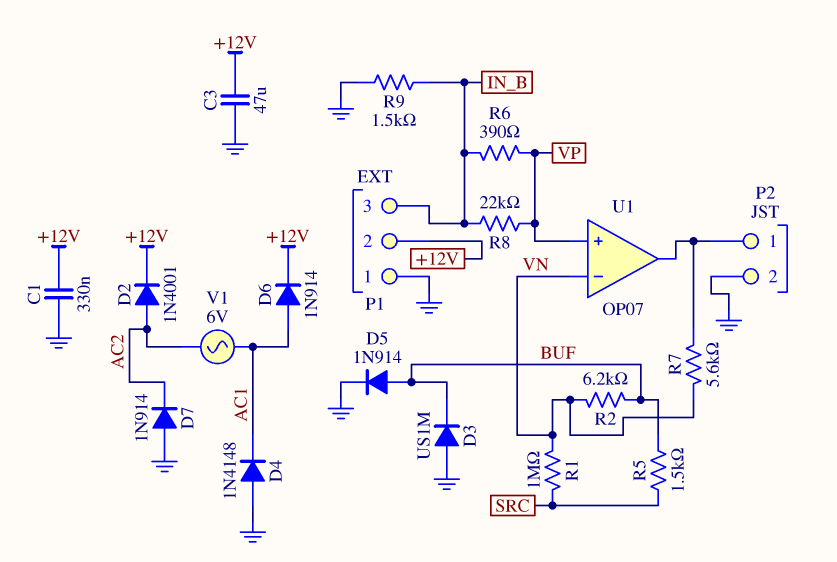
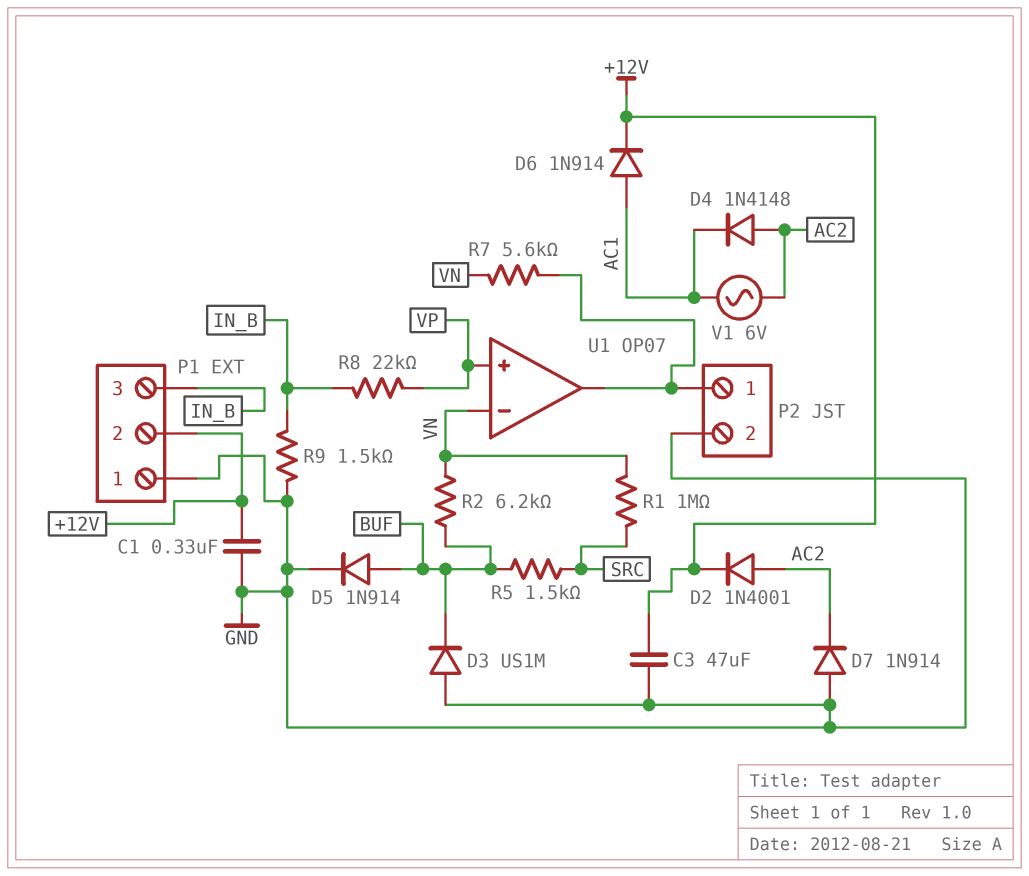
D4: diode 1N4148 (A GND, K AC1) -> diode 1N4148 (A AC2, K AC1)
R6: 390 (IN_B, VP) -> none

